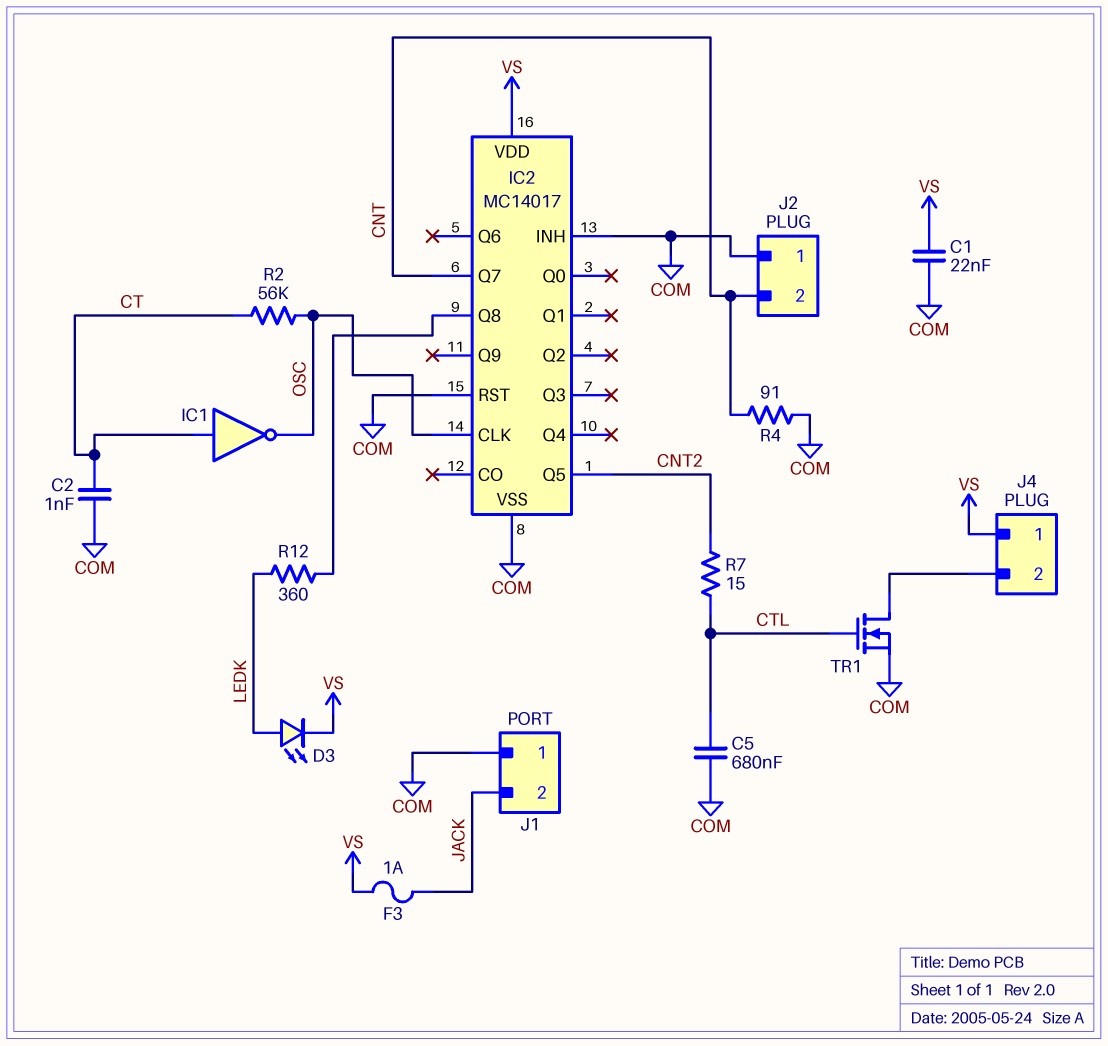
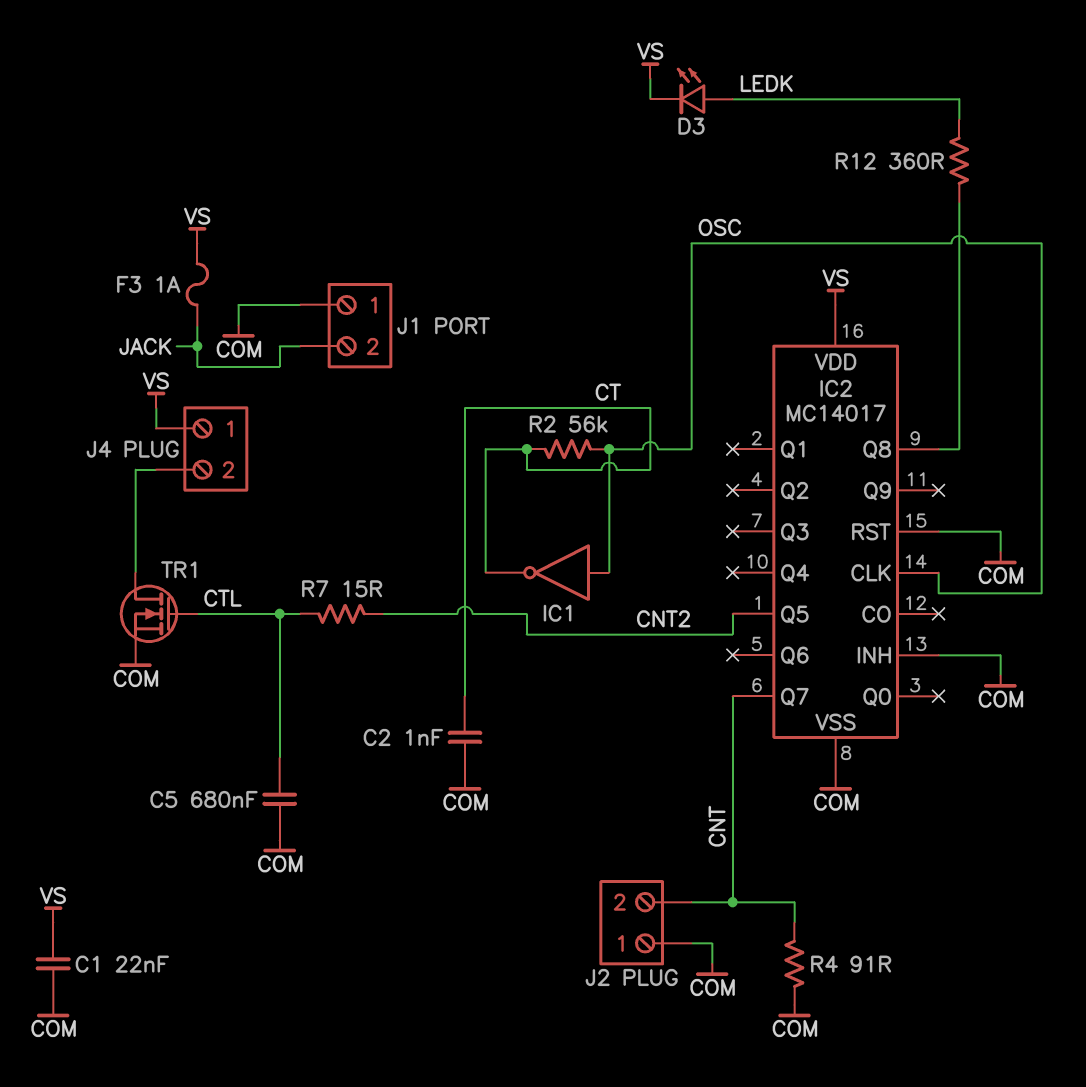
IC1: NOT (in CT, out OSC) -> NOT (in OSC, out CT)

